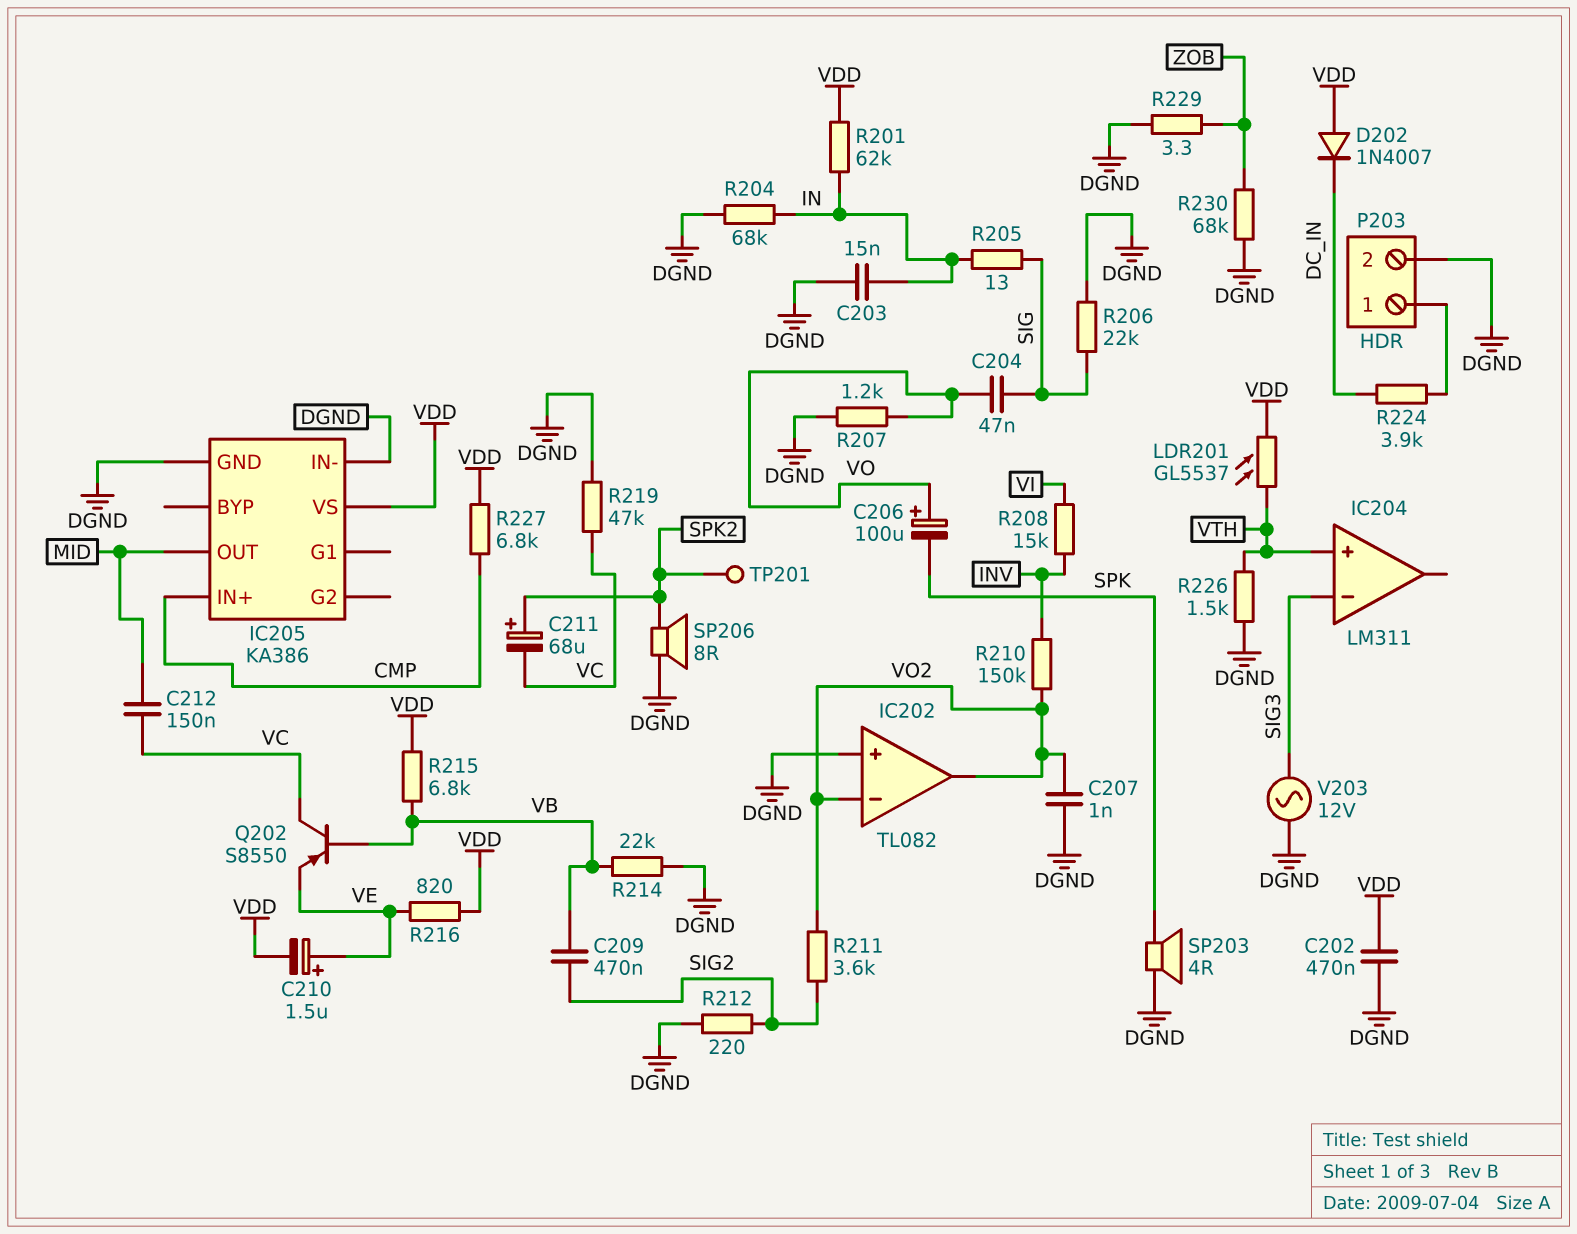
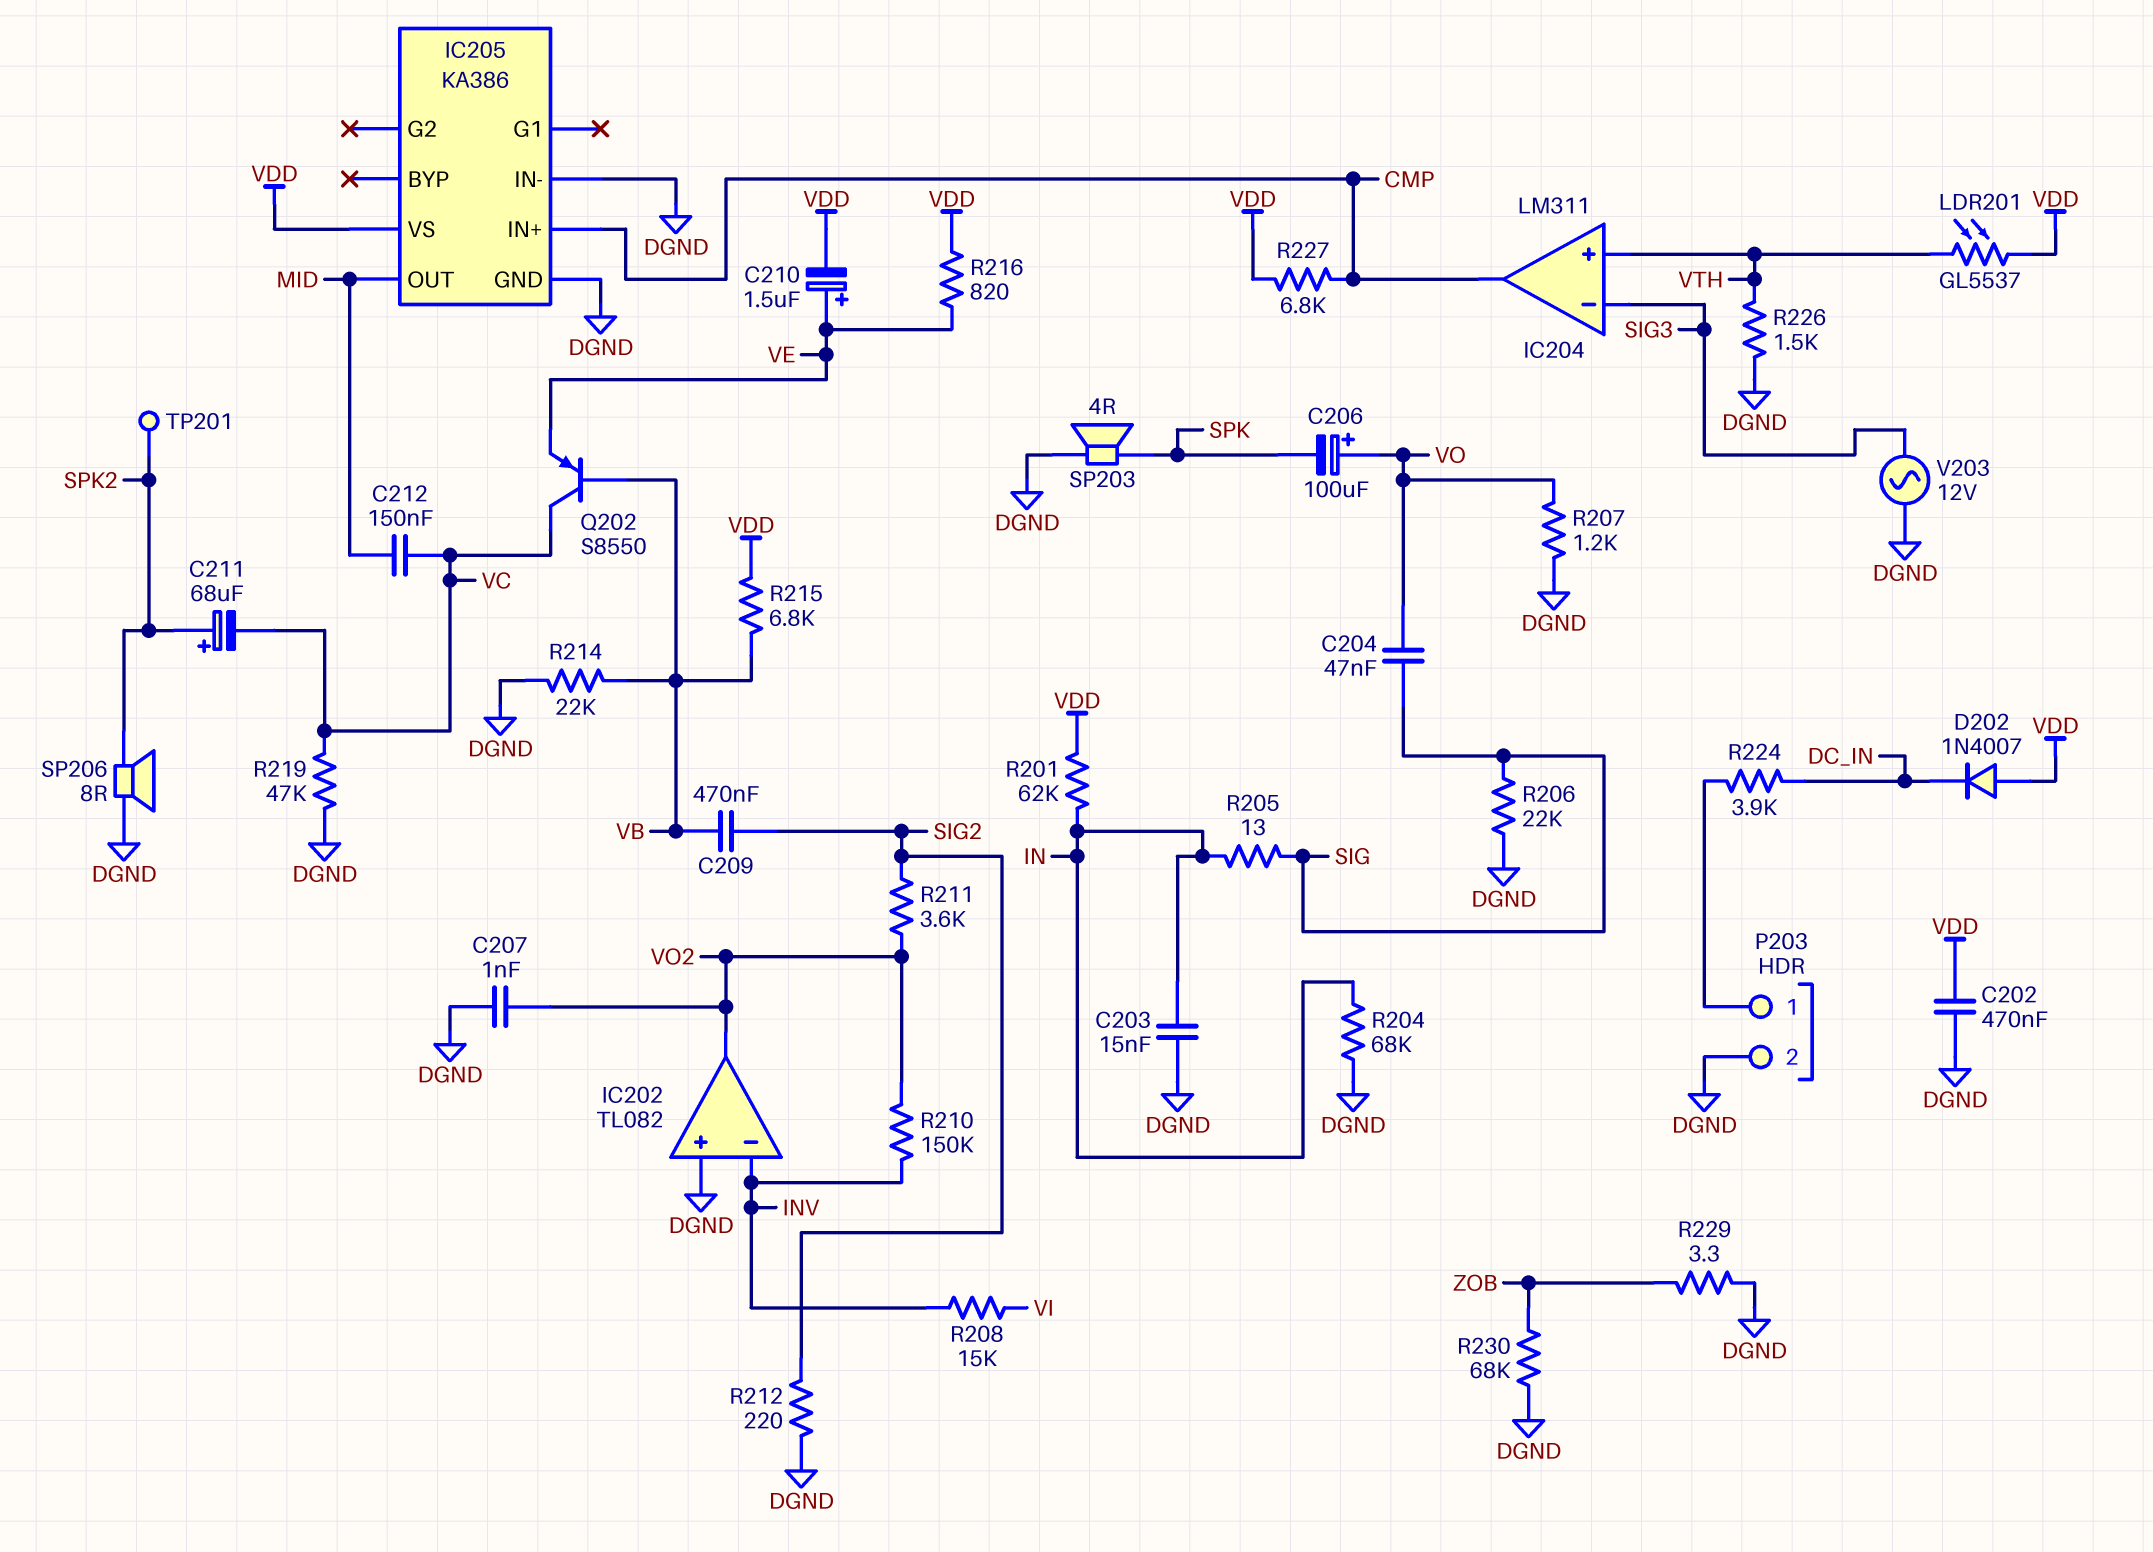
IC202 pin in-: VO2 -> INV
IC204 pin out: none -> CMP

